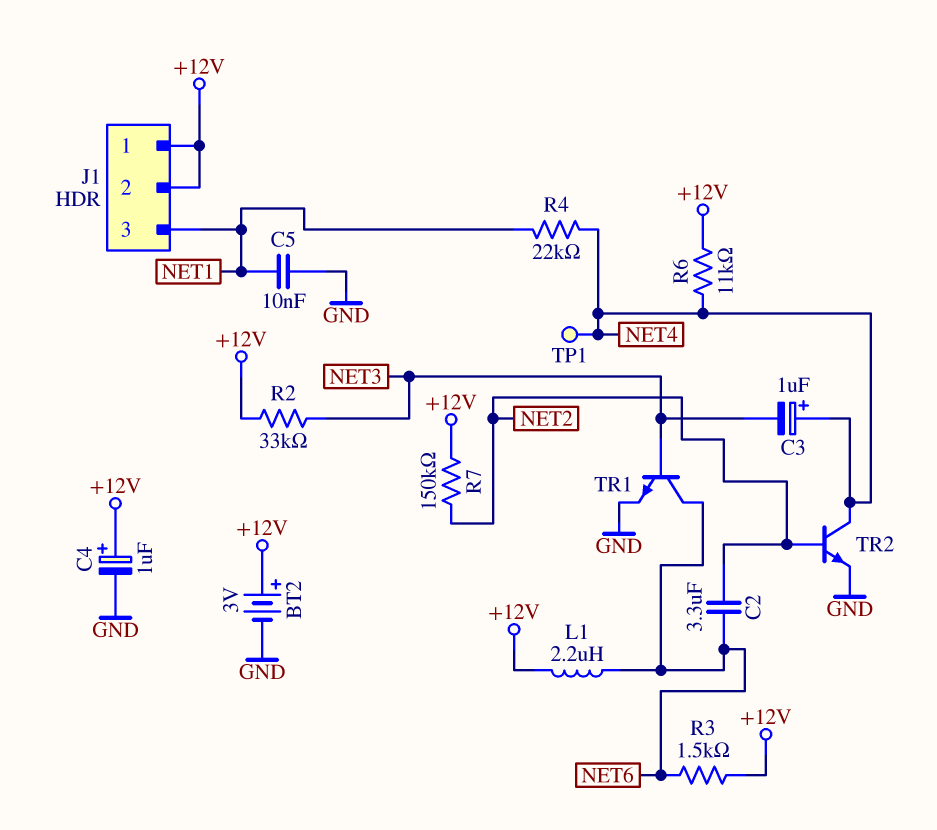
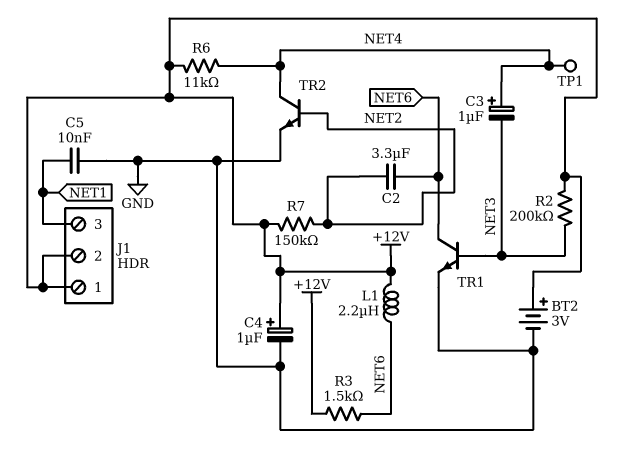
R2: 33k (+12V, NET3) -> 200k (+12V, NET3)
R4: 22k (NET1, NET4) -> none

